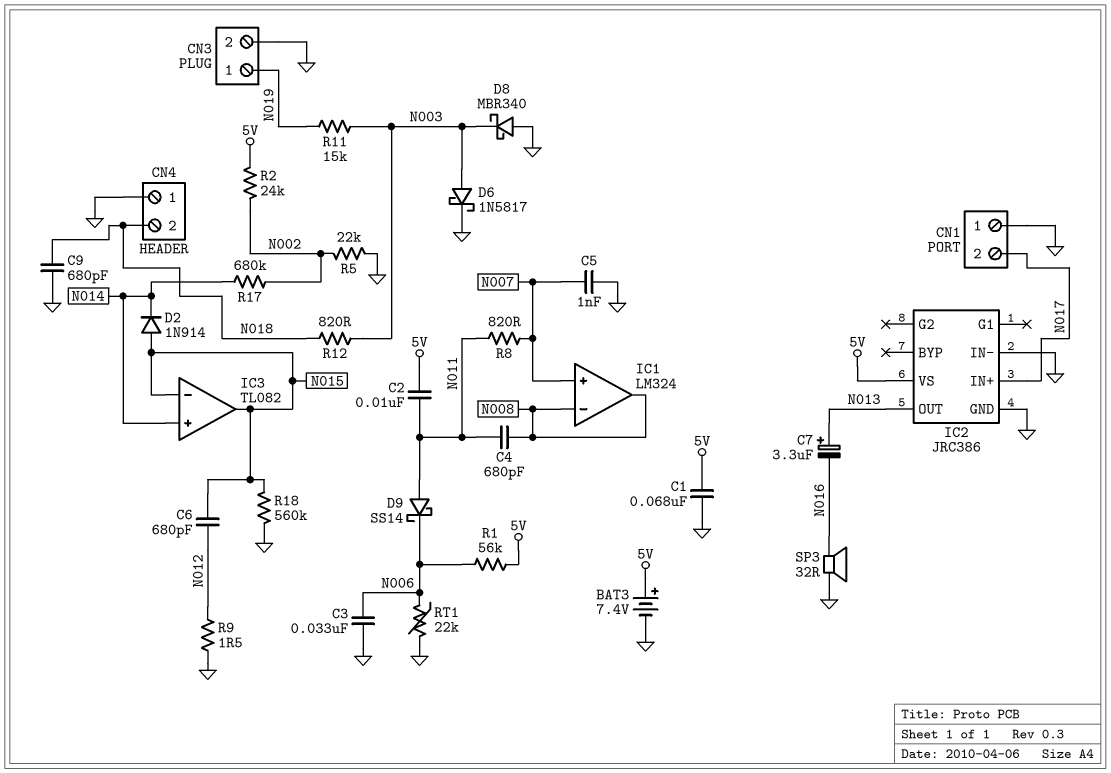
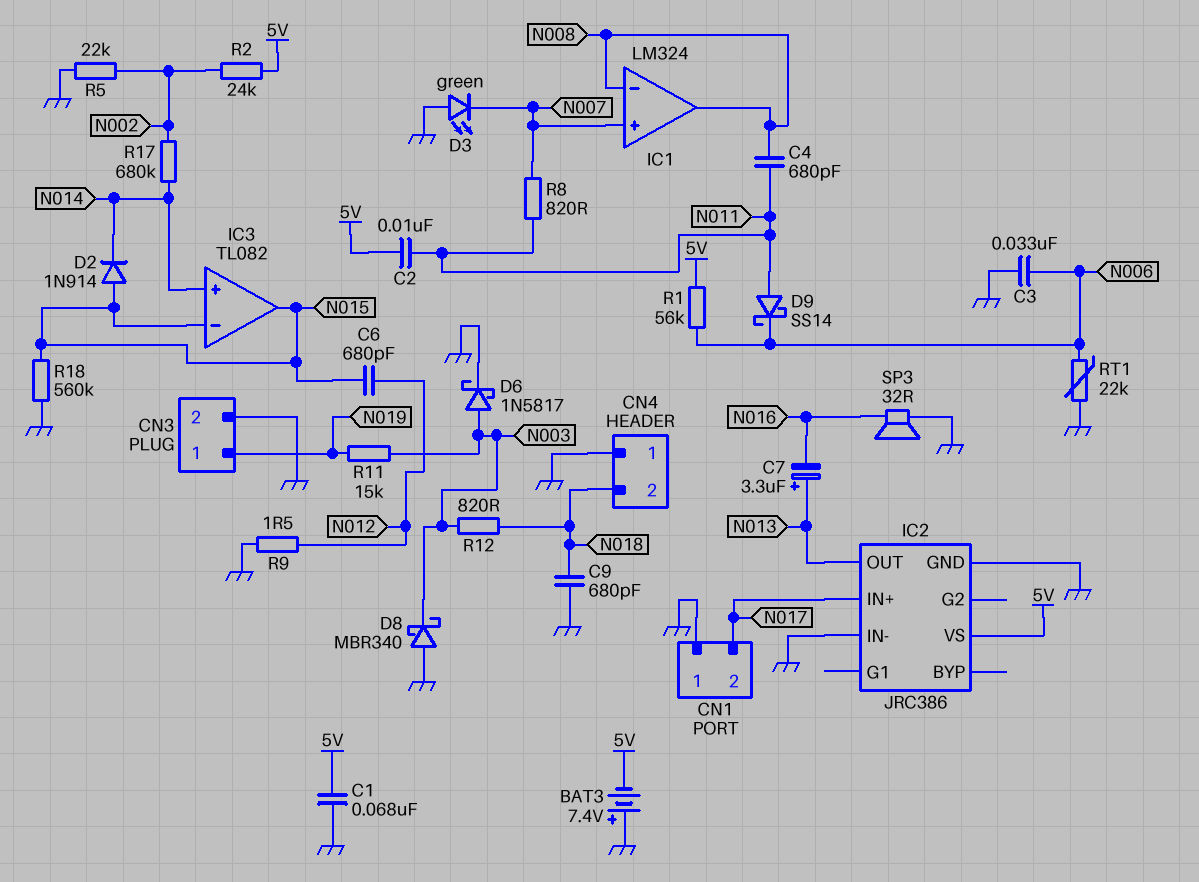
BAT3: 7.4V (plus 5V, minus GND) -> 7.4V (plus GND, minus 5V)
C5: 1nF (GND, N007) -> none
D3: none -> LED green (A GND, K N007)

